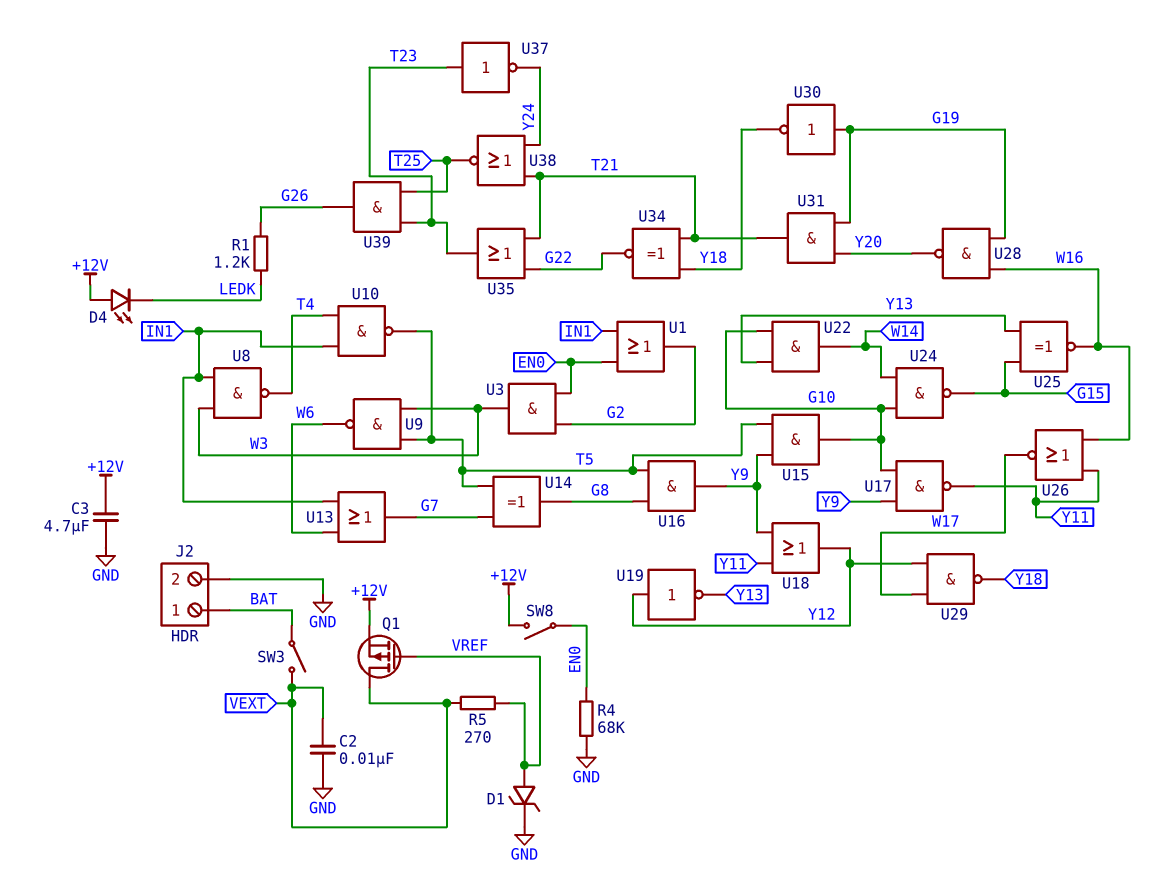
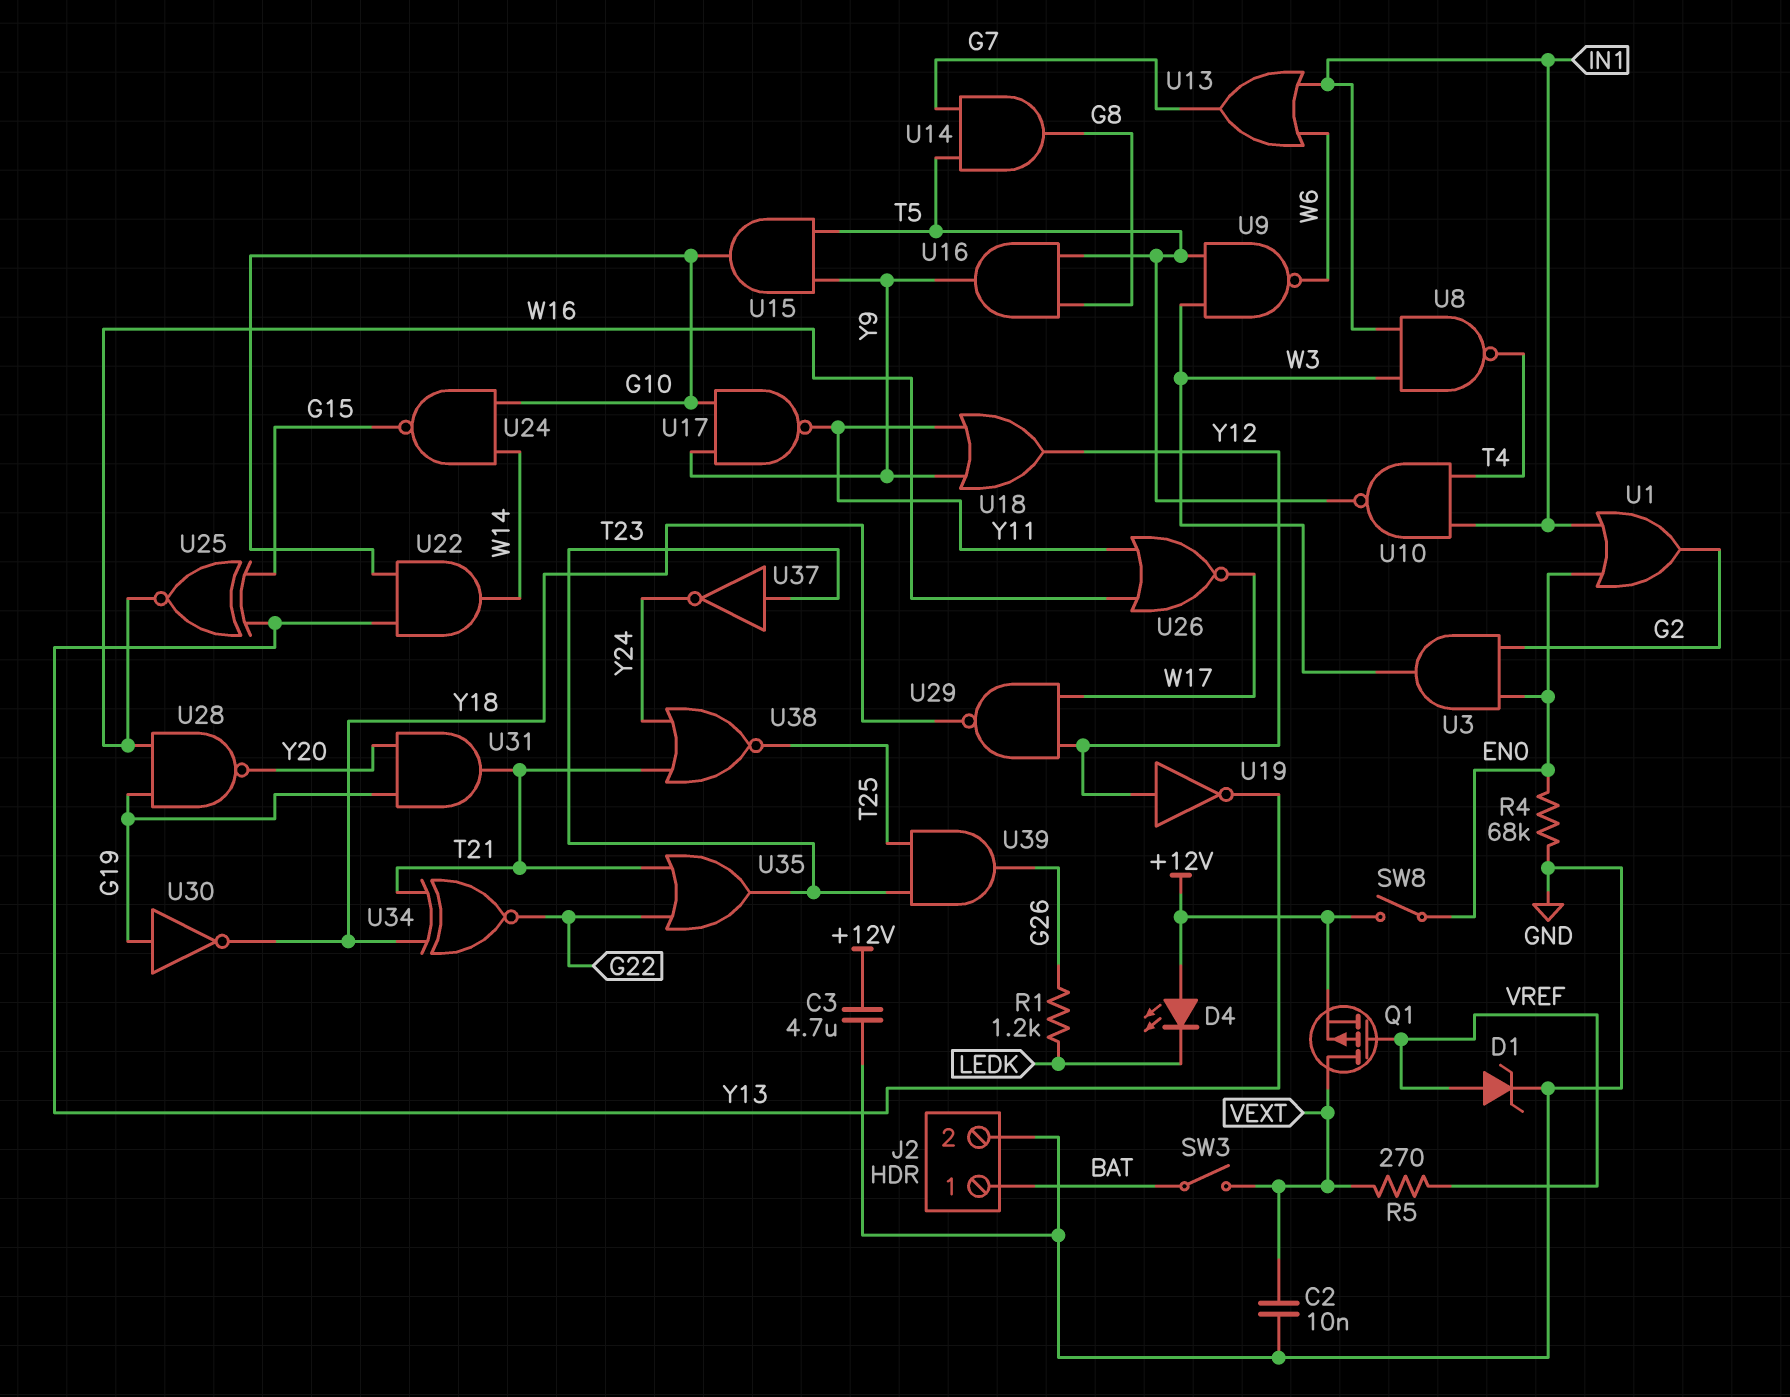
U14: XOR (in G7, in T5, out G8) -> AND (in G7, in T5, out G8)

